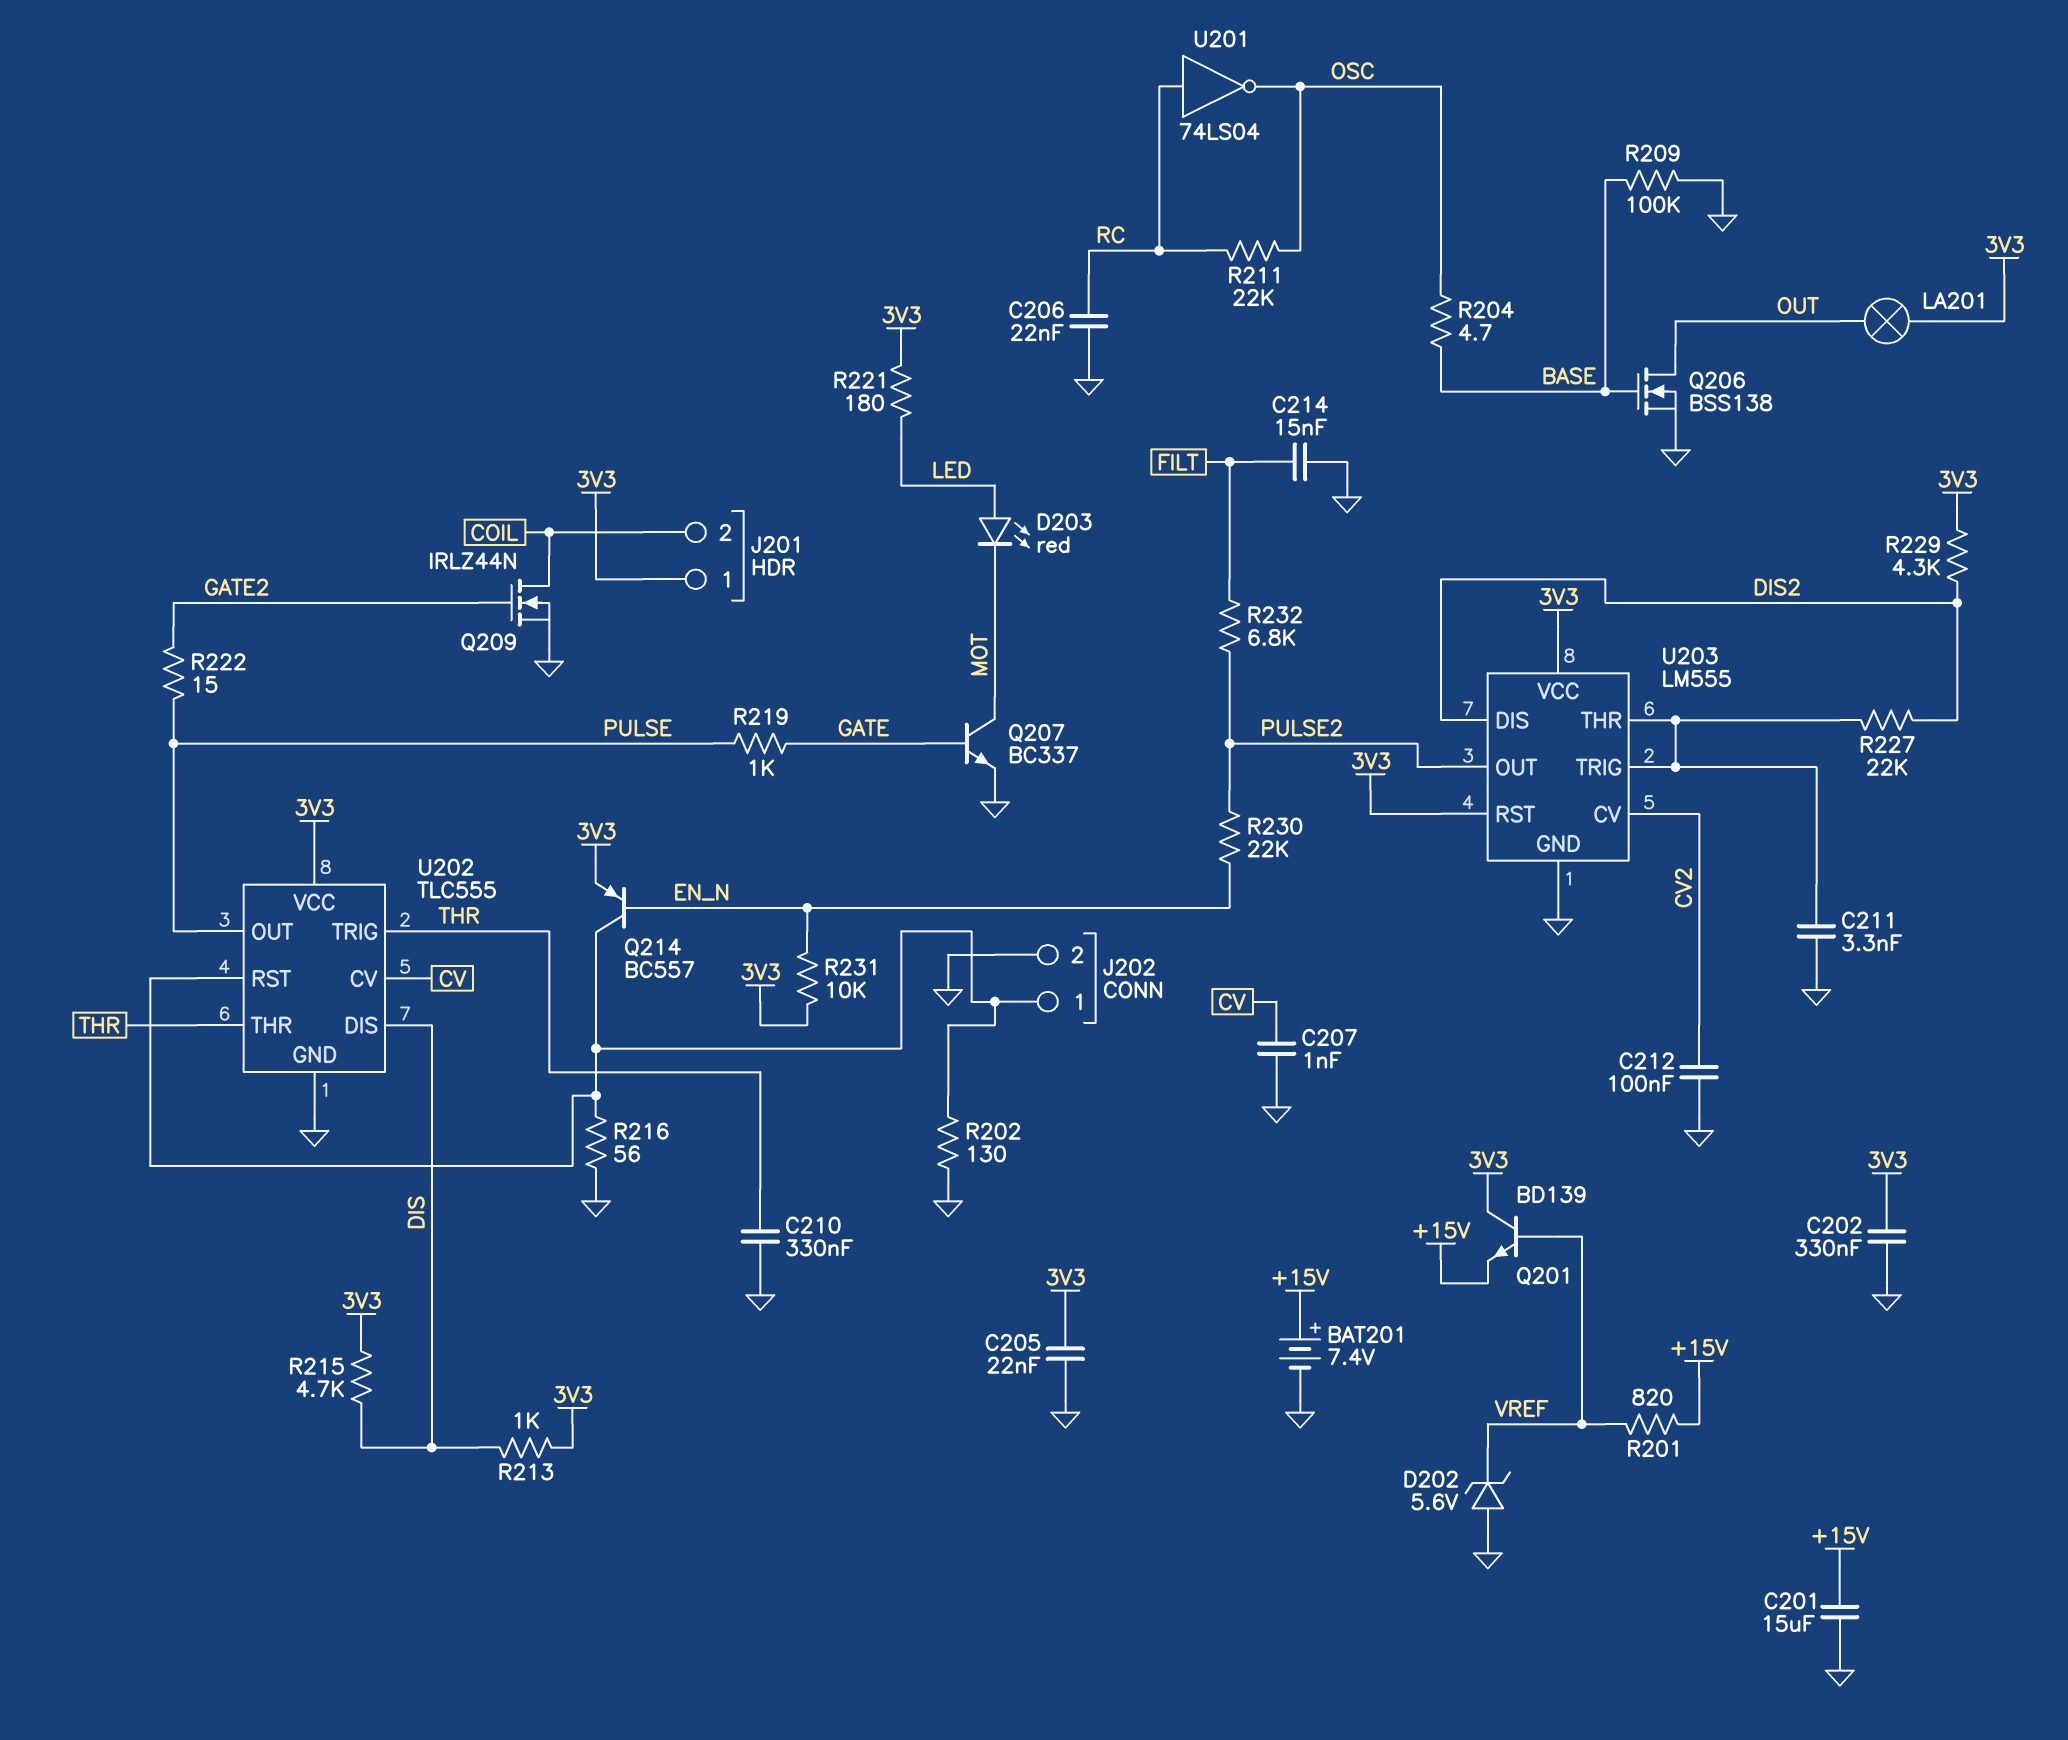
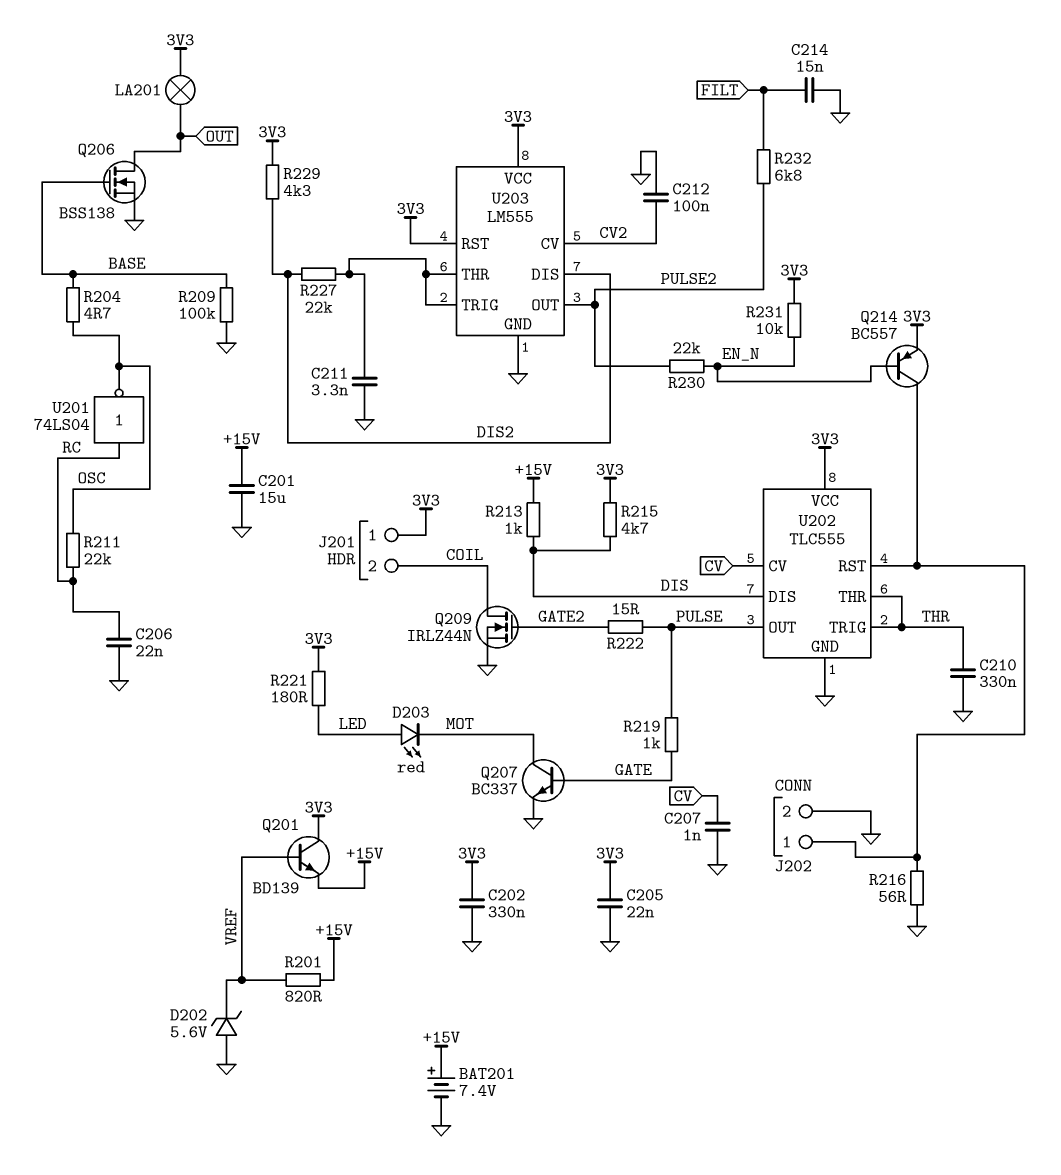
R202: 130 (GND, J202/1) -> none
R213: 1k (3V3, DIS) -> 1k (+15V, DIS)

